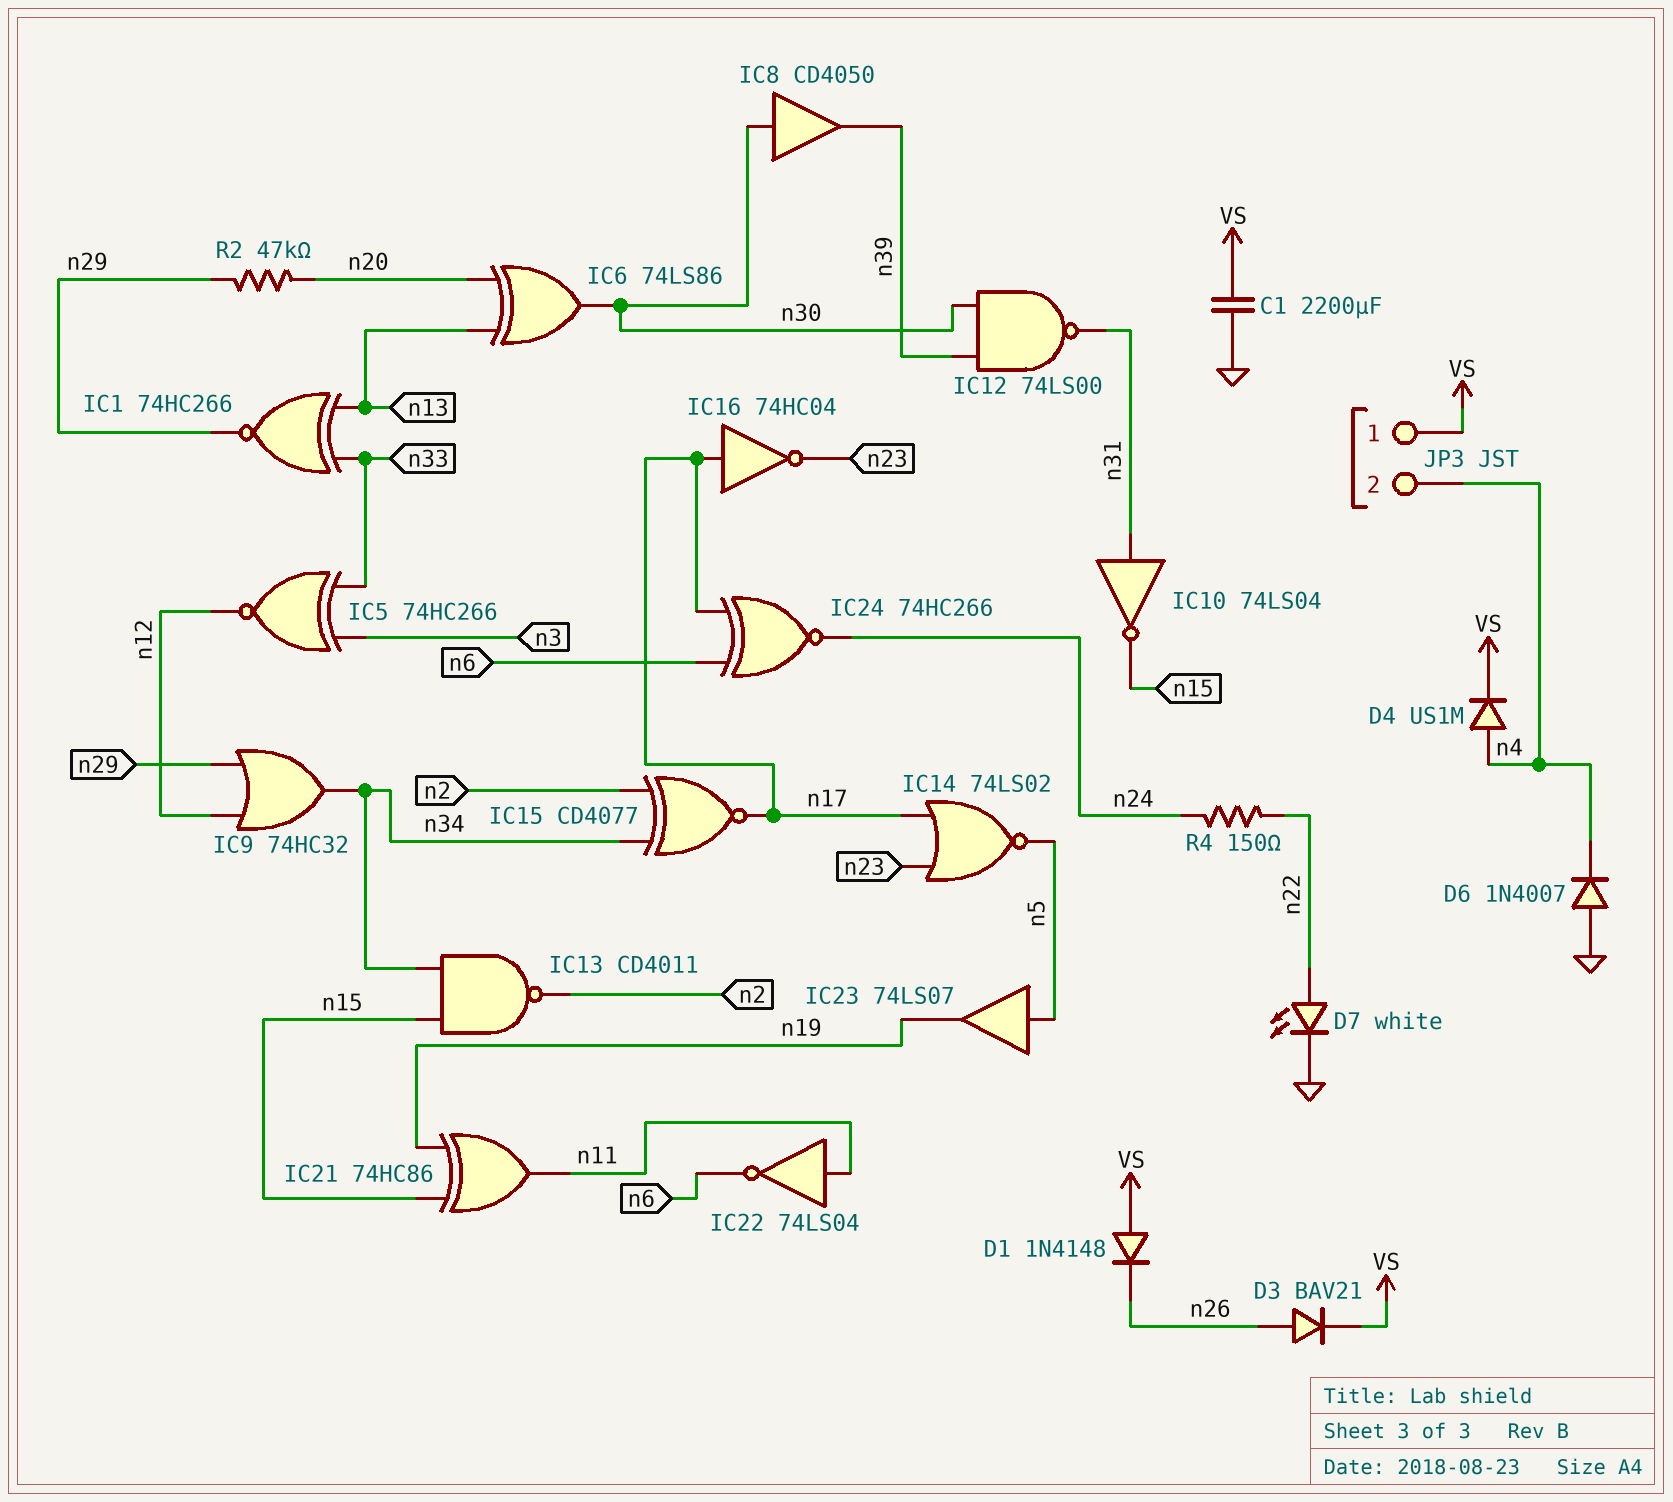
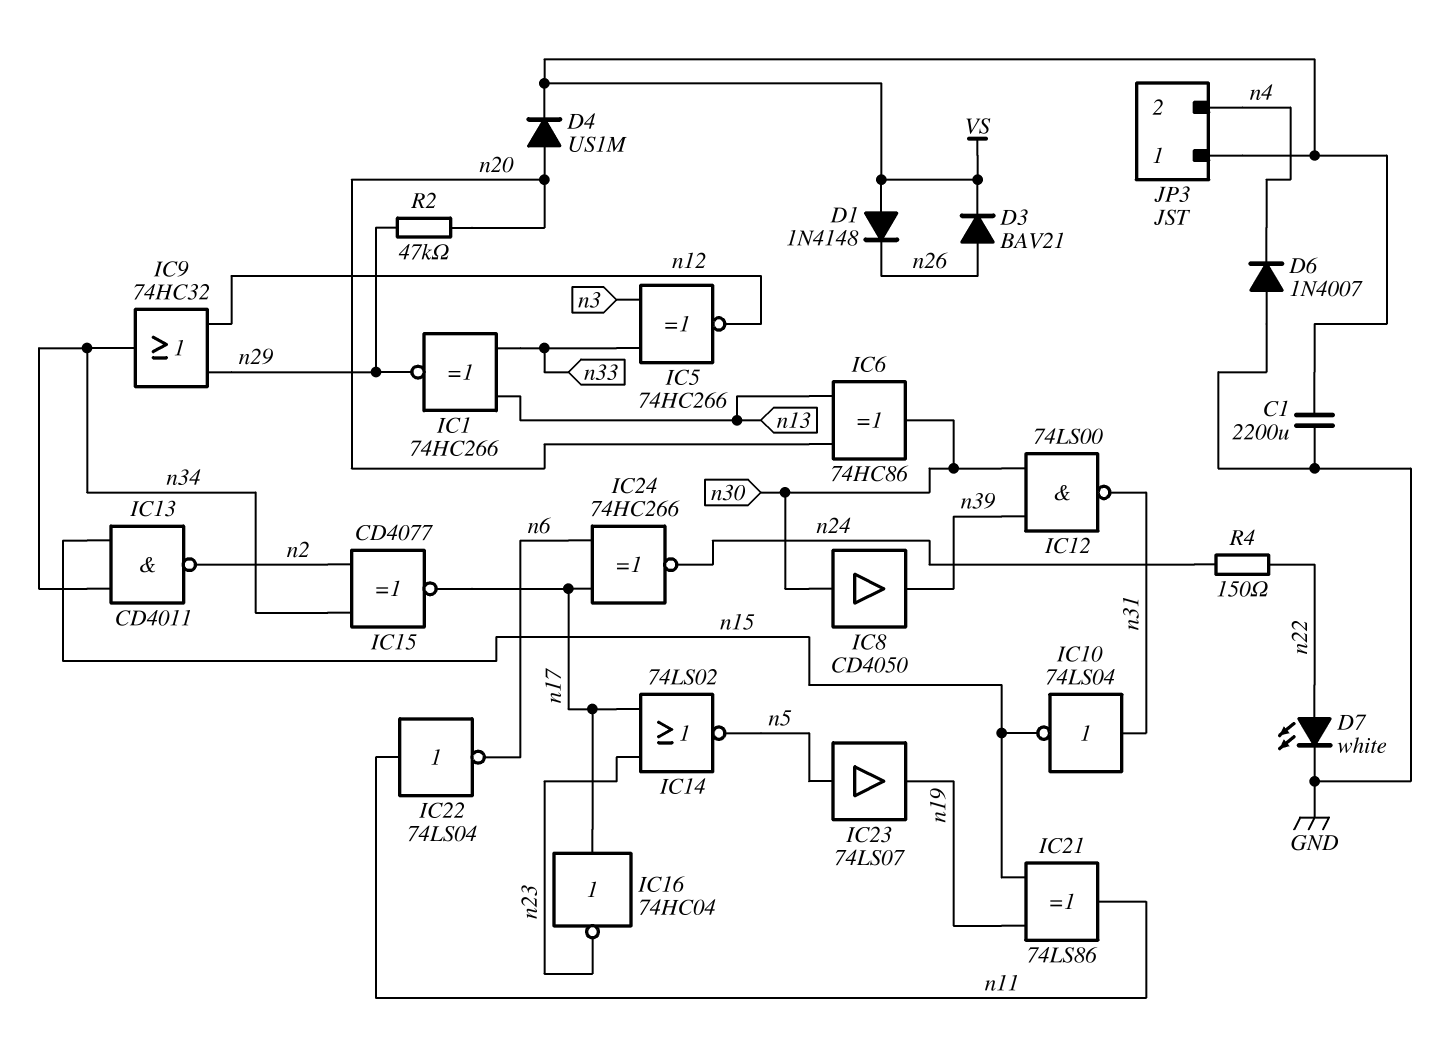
D4: diode US1M (A n4, K VS) -> diode US1M (A n20, K VS)
IC6: XOR 74LS86 (in n13, in n20, out n30) -> XOR 74HC86 (in n13, in n20, out n30)
IC21: XOR 74HC86 (in n15, in n19, out n11) -> XOR 74LS86 (in n15, in n19, out n11)

